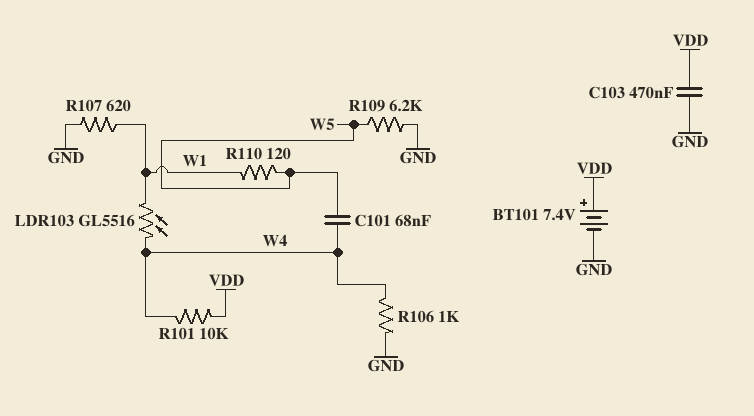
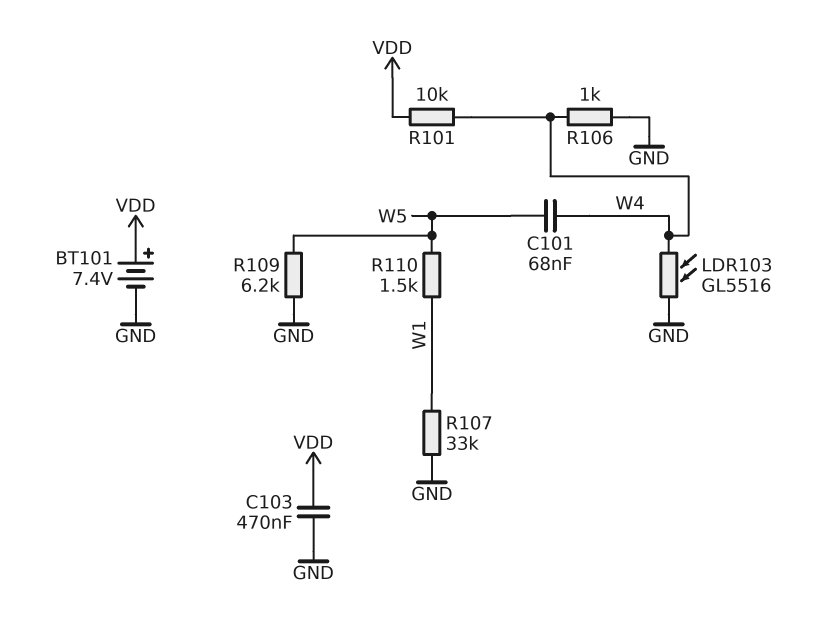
LDR103: GL5516 (W1, W4) -> GL5516 (GND, W4)
R107: 620 (GND, W1) -> 33k (GND, W1)
R110: 120 (W1, W5) -> 1.5k (W1, W5)

